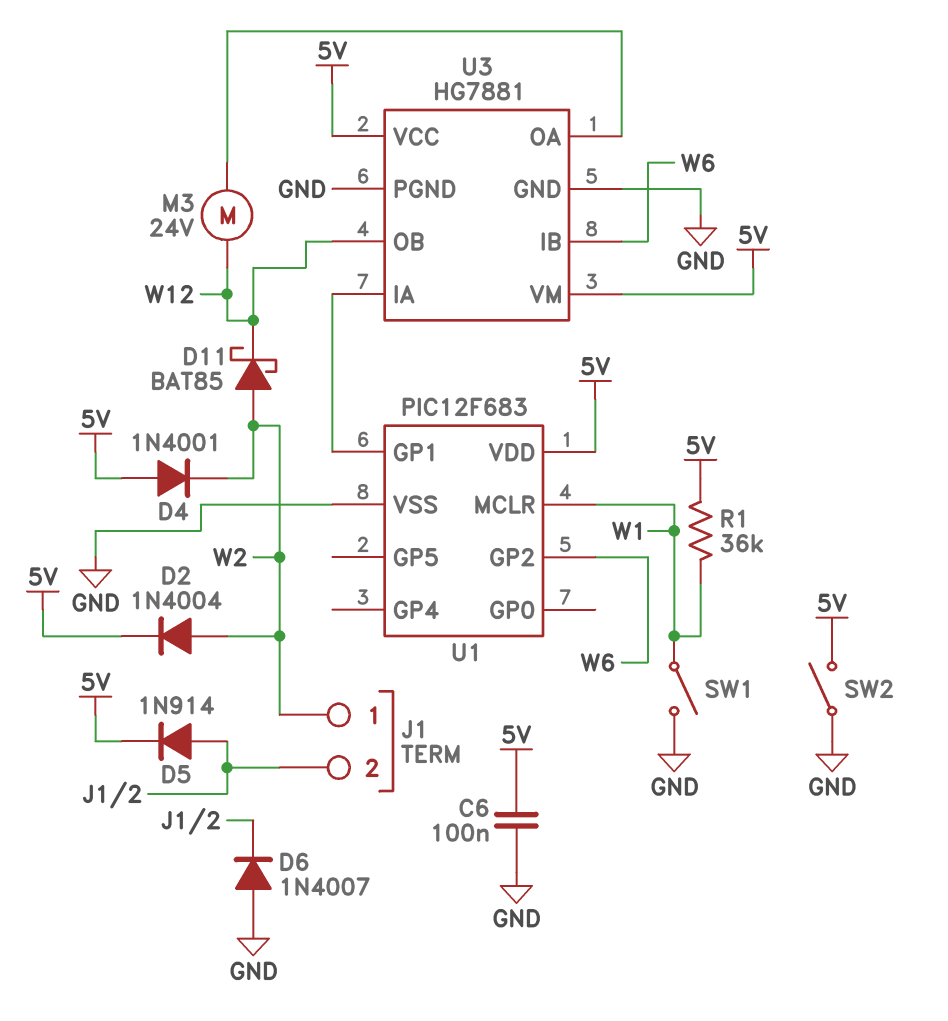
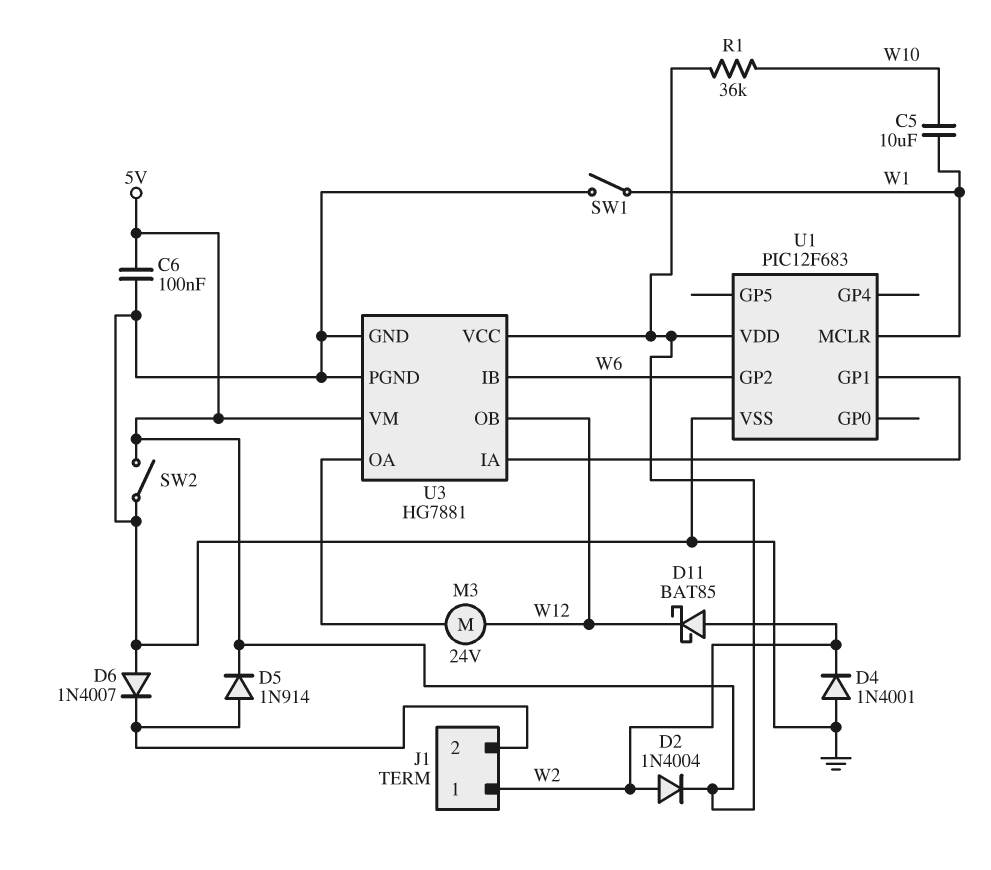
C5: none -> 10uF (W1, W10)
D4: diode 1N4001 (A 5V, K W2) -> diode 1N4001 (A GND, K W2)
R1: 36k (5V, W1) -> 36k (5V, W10)

